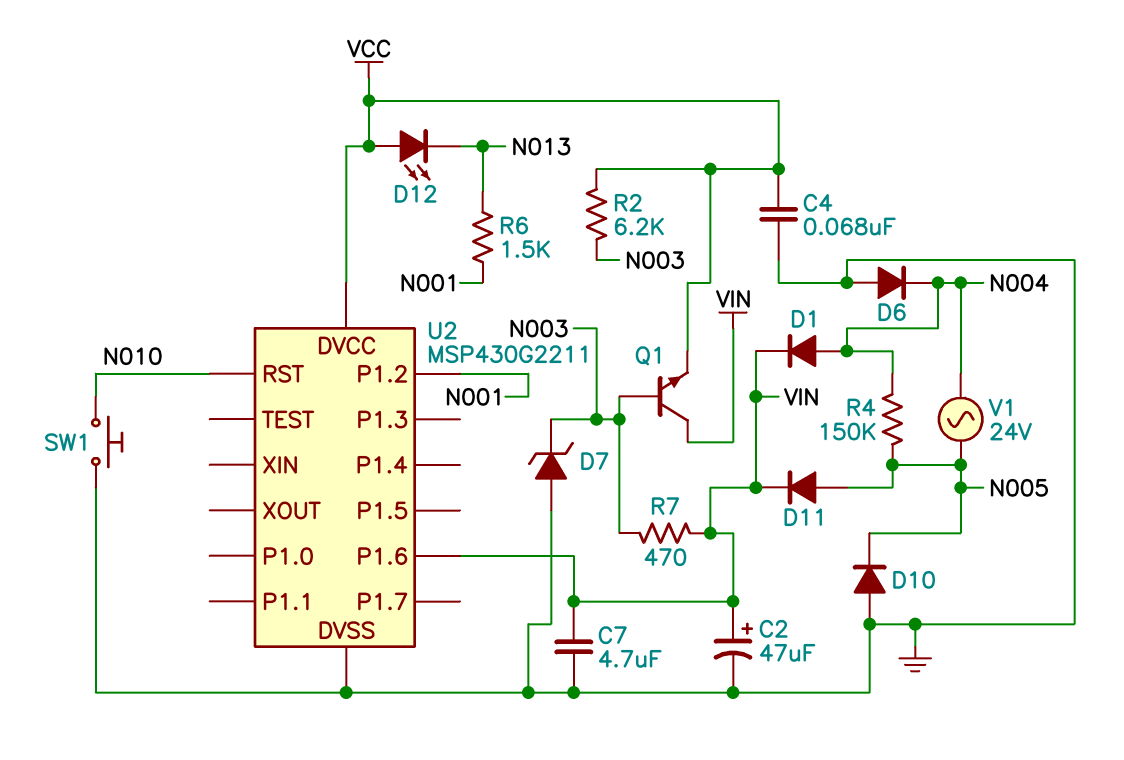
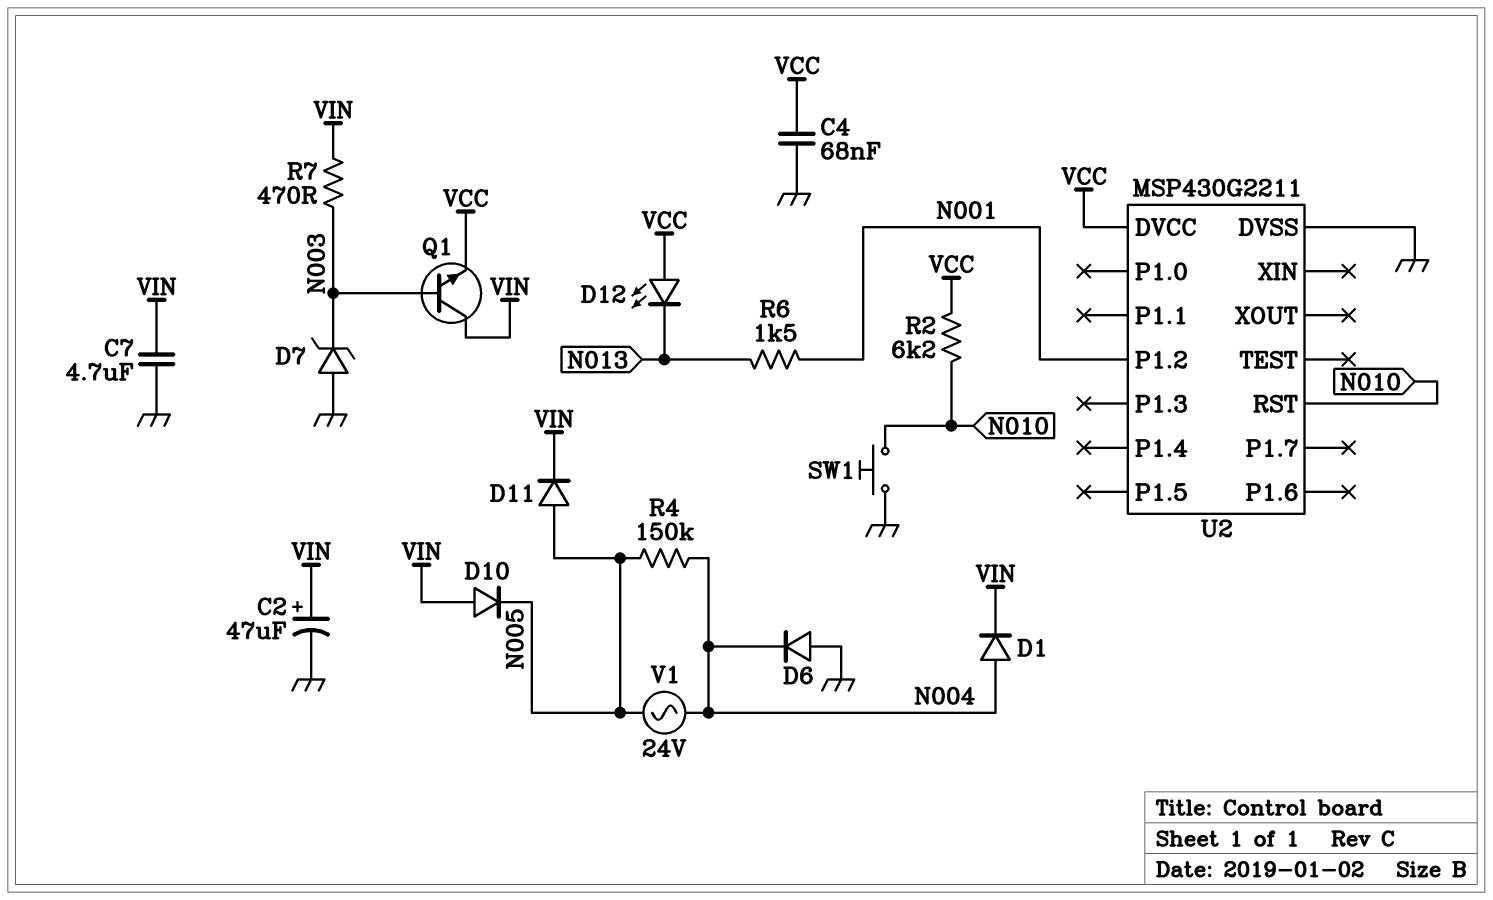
D10: diode (A GND, K N005) -> diode (A VIN, K N005)
R2: 6.2k (N003, VCC) -> 6.2k (N010, VCC)
U2 pin P1.6: VIN -> none

